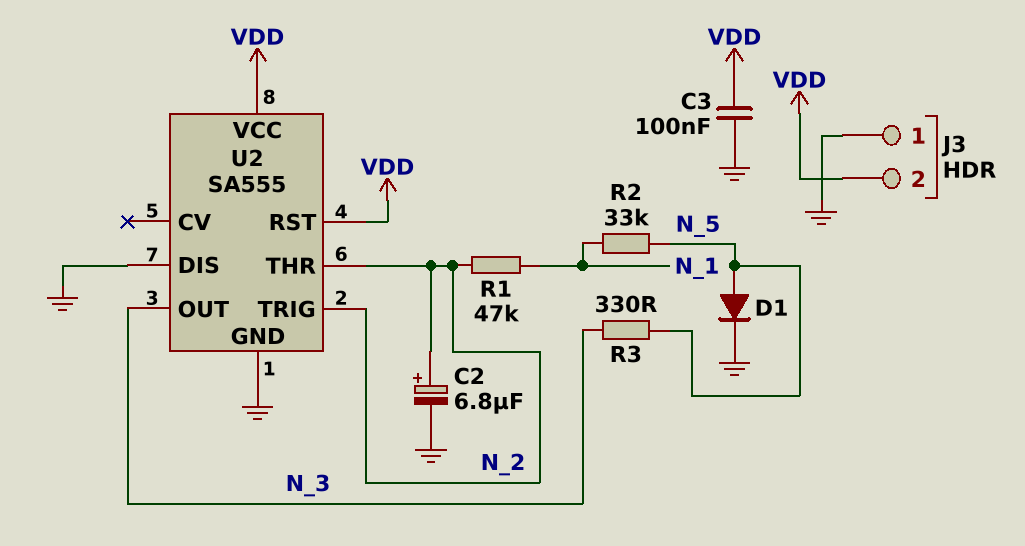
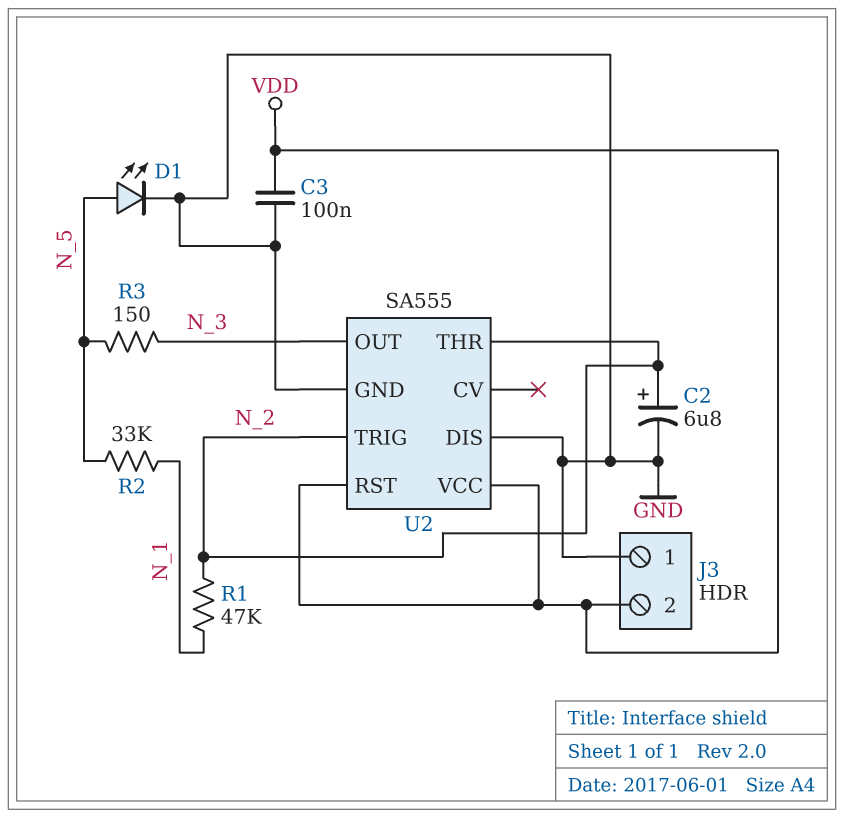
D1: diode (A N_5, K GND) -> LED (A N_5, K GND)
R3: 330 (N_3, N_5) -> 150 (N_3, N_5)

